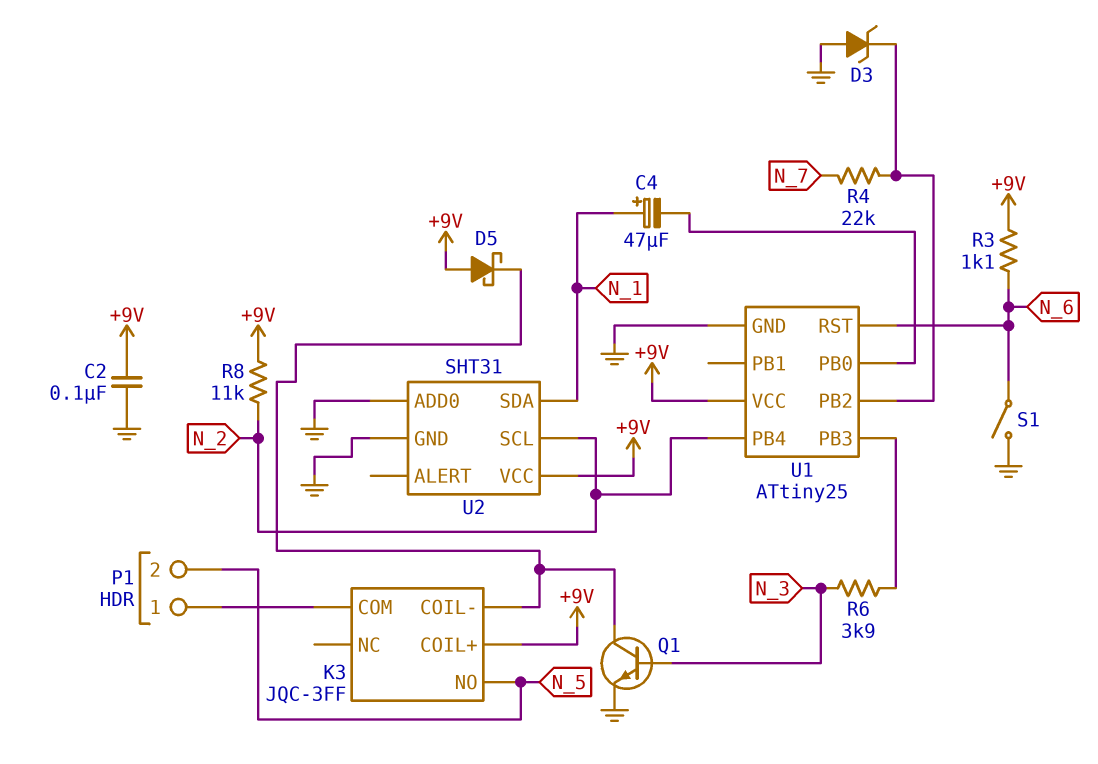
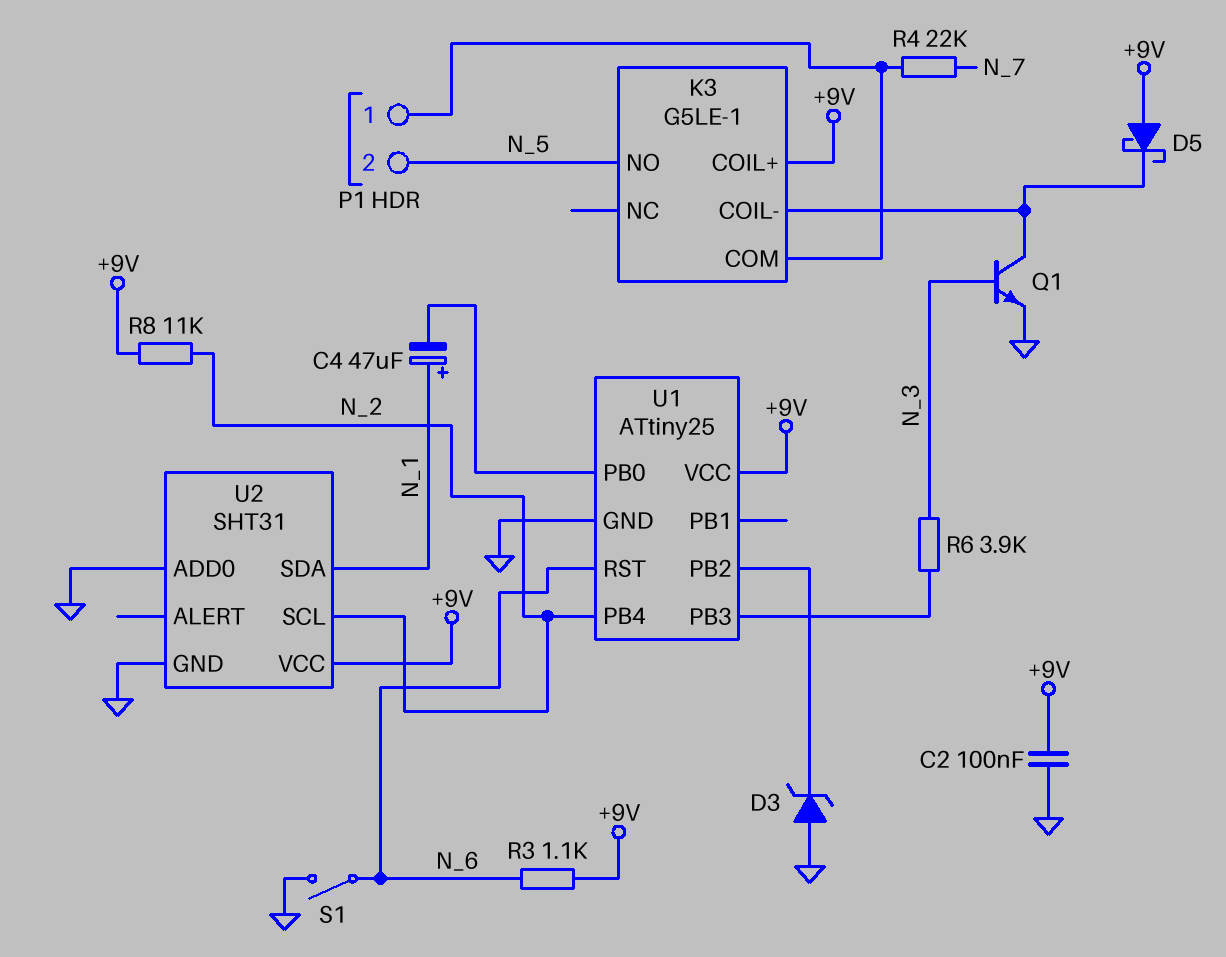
K3: JQC-3FF -> G5LE-1
R4: 22k (N_7, U1/PB2) -> 22k (K3/COM, N_7)

